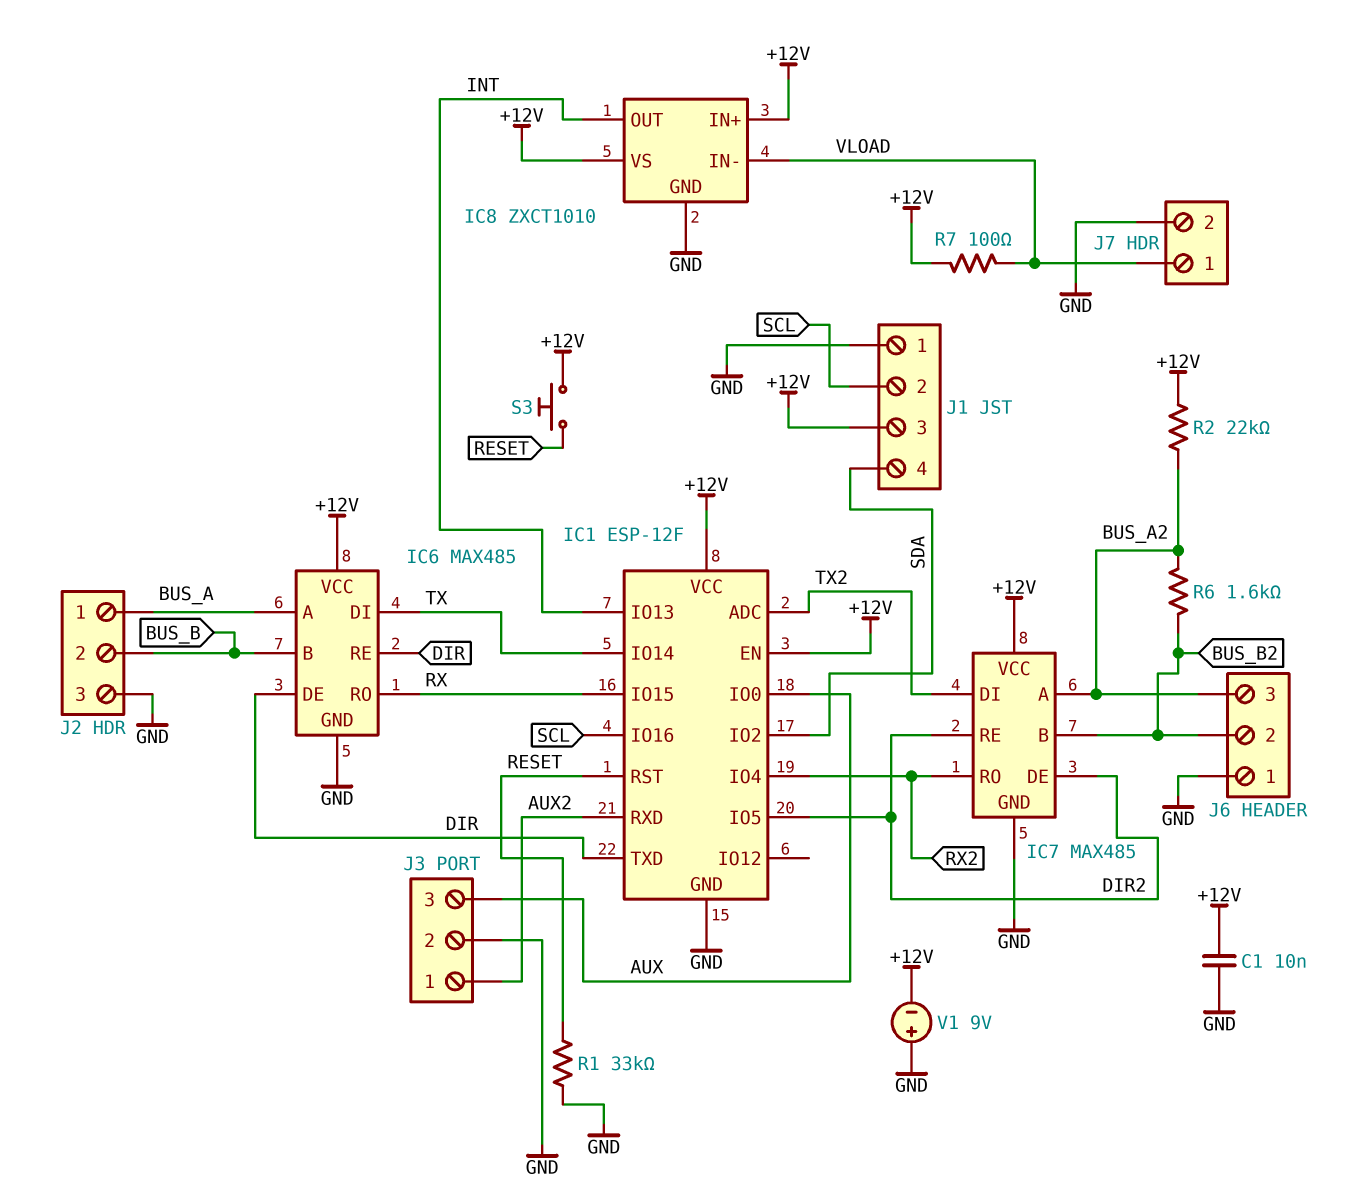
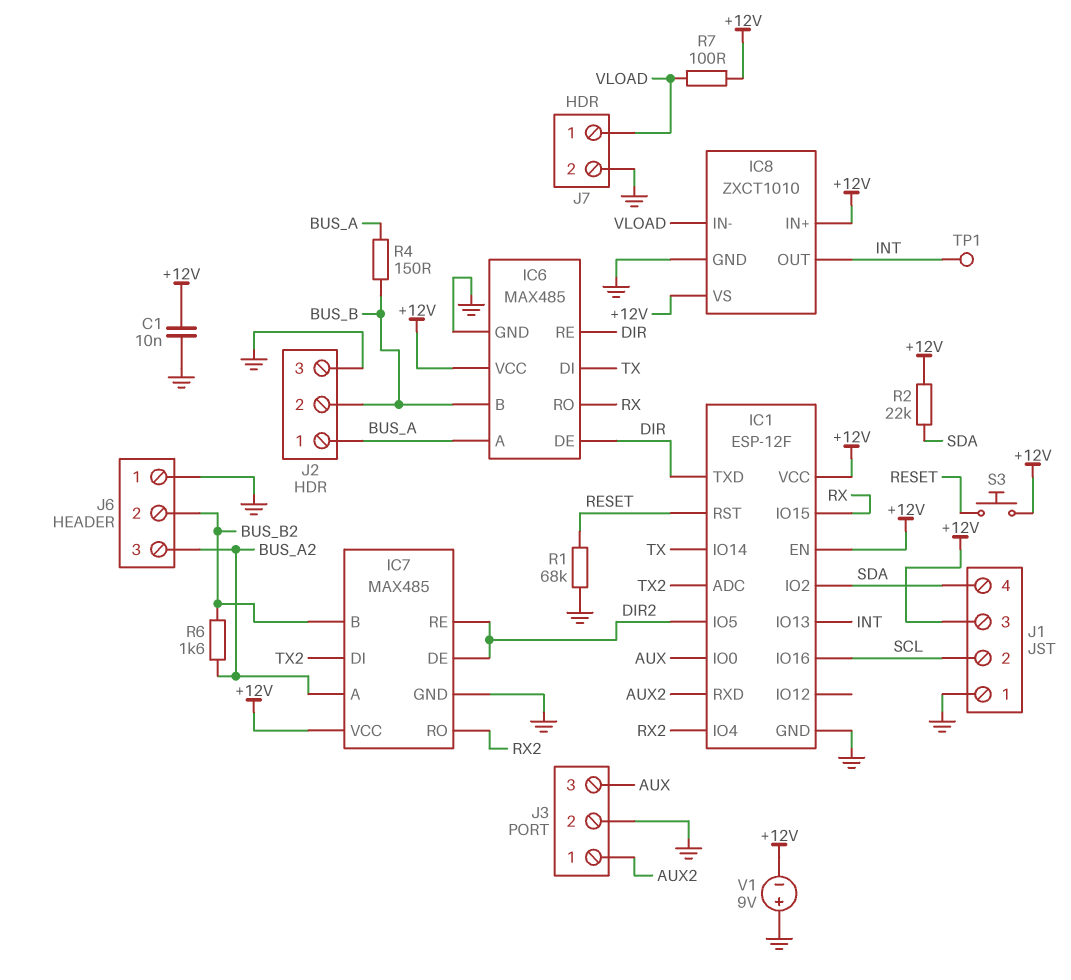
R1: 33k (GND, RESET) -> 68k (GND, RESET)
R2: 22k (+12V, BUS_A2) -> 22k (+12V, SDA)
R4: none -> 150 (BUS_A, BUS_B)
TP1: none -> test point (INT)

